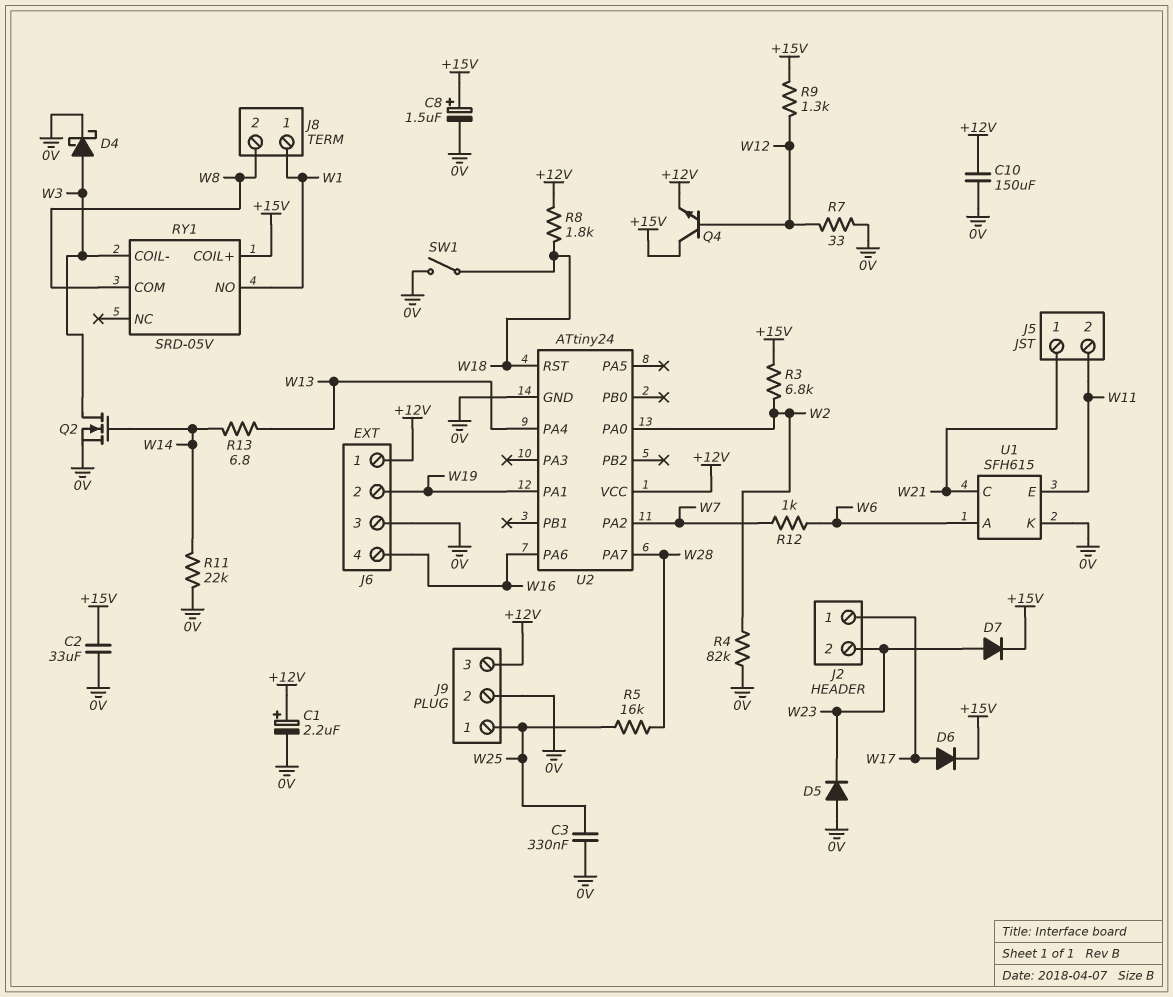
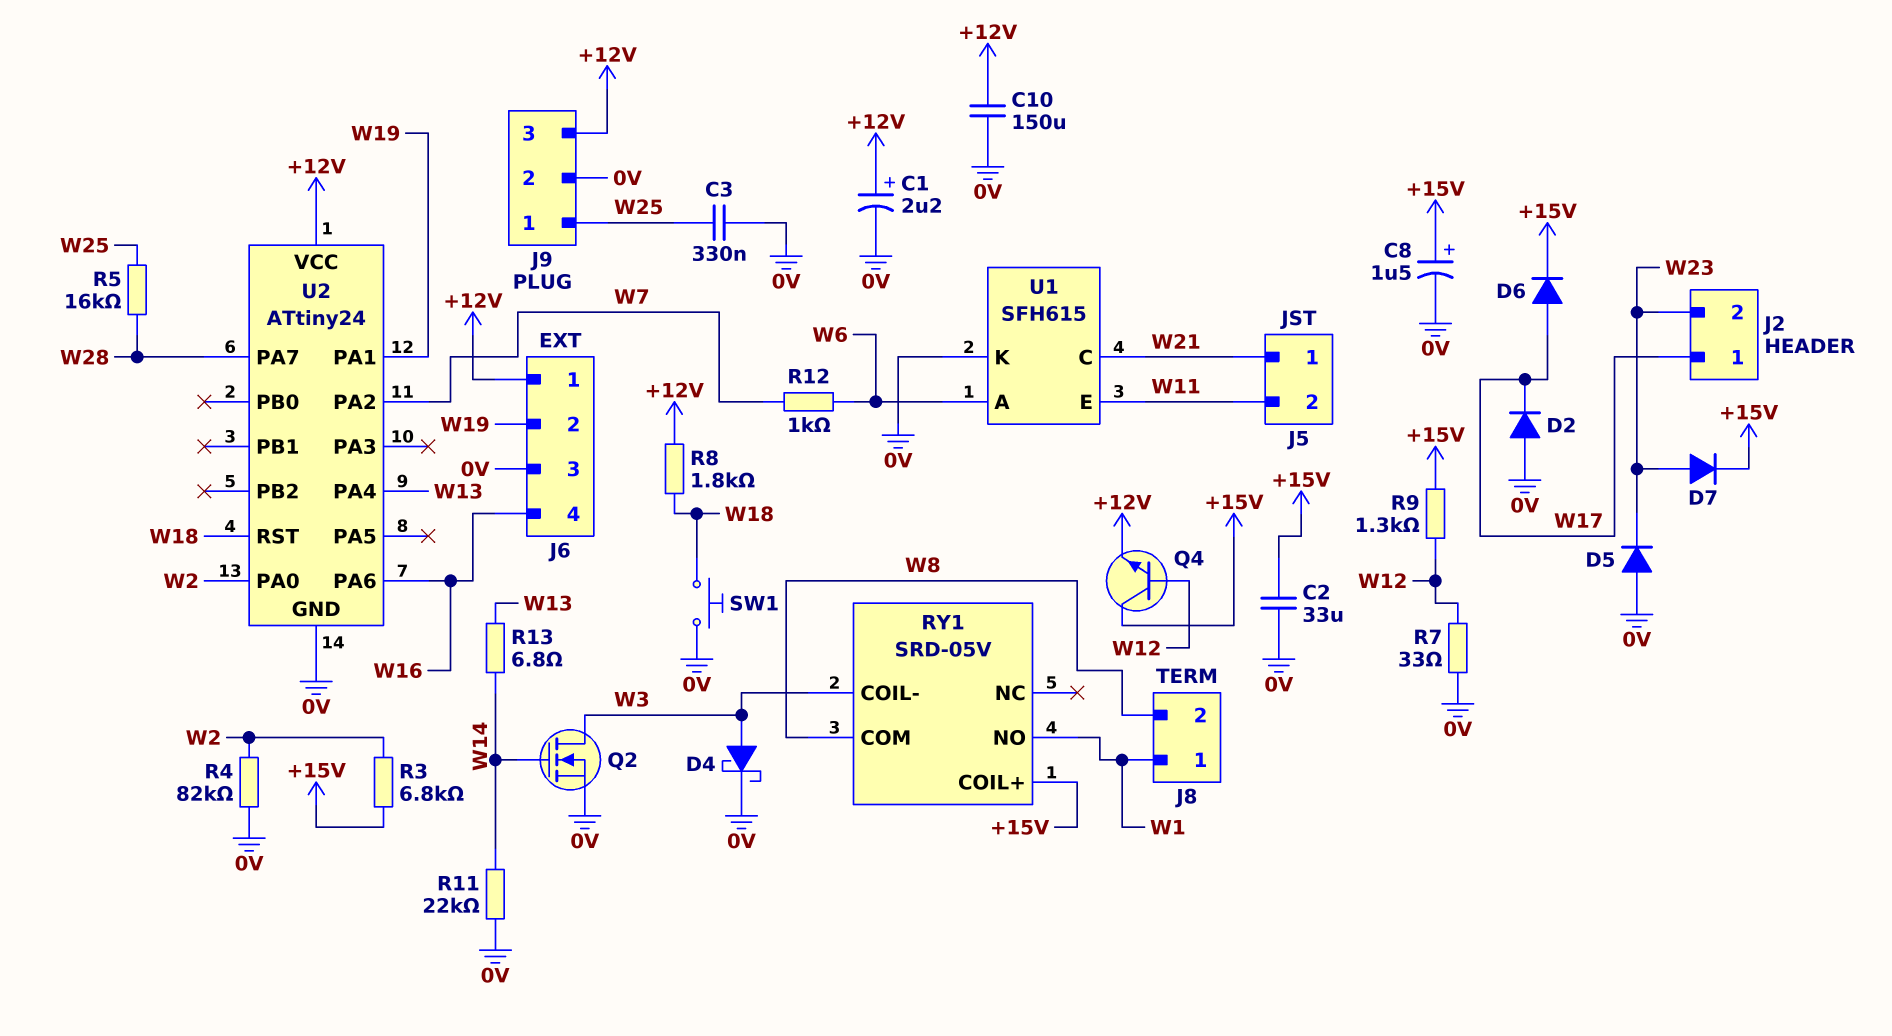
D2: none -> diode (A 0V, K W17)
SW1: switch (0V, W18) -> button (0V, W18)

